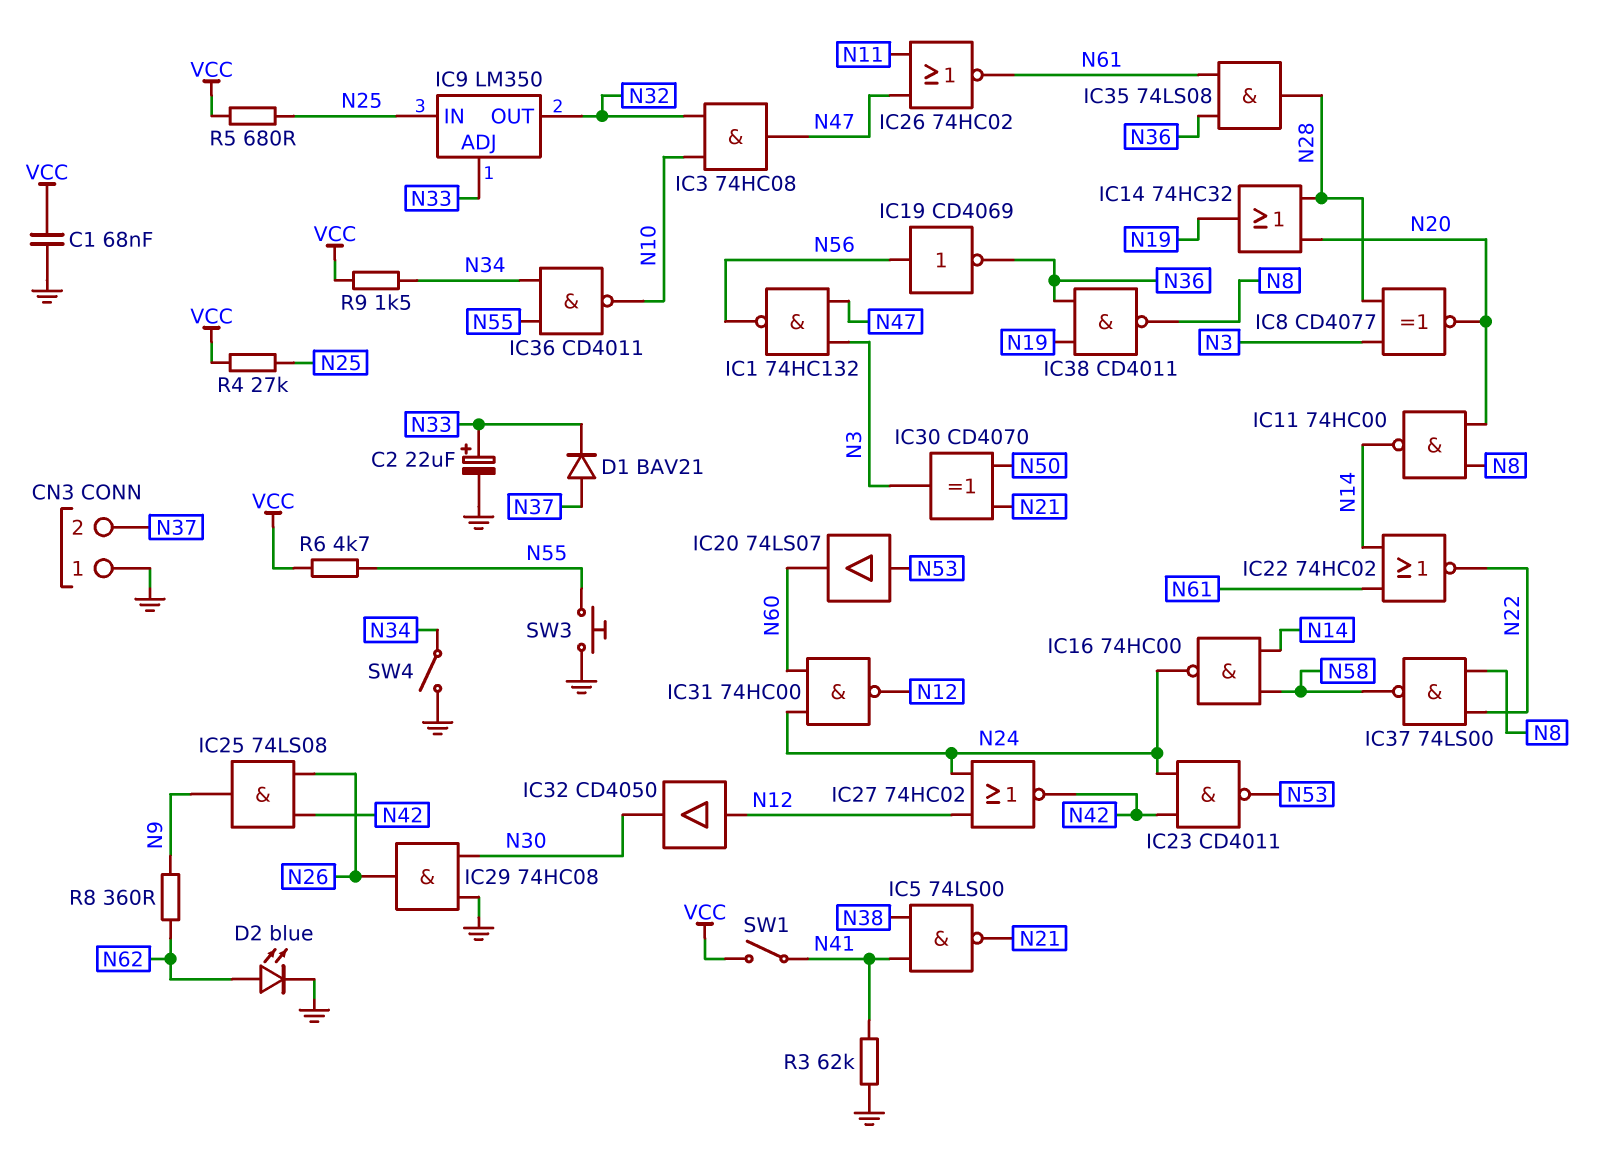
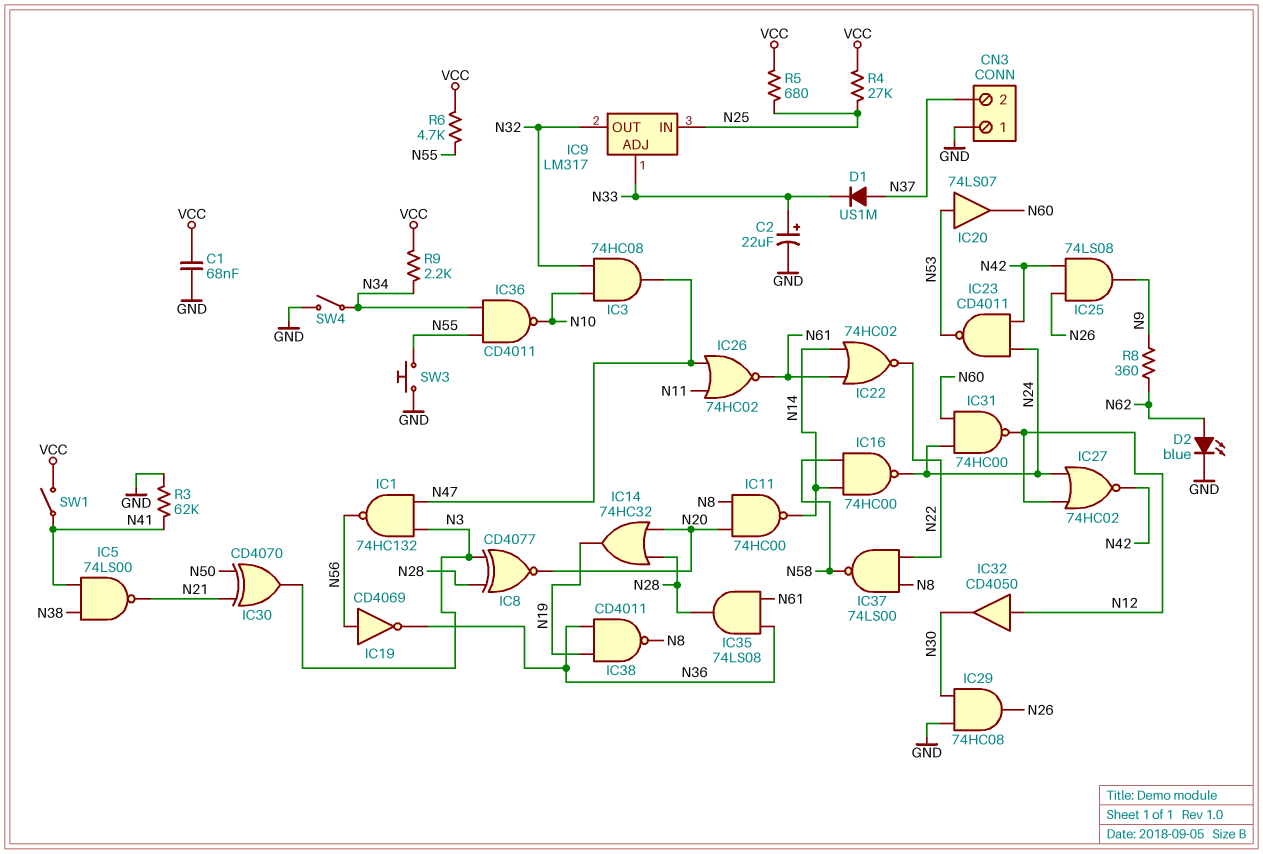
D1: diode BAV21 (A N37, K N33) -> diode US1M (A N37, K N33)
IC9: LM350 -> LM317
R9: 1.5k (N34, VCC) -> 2.2k (N34, VCC)

